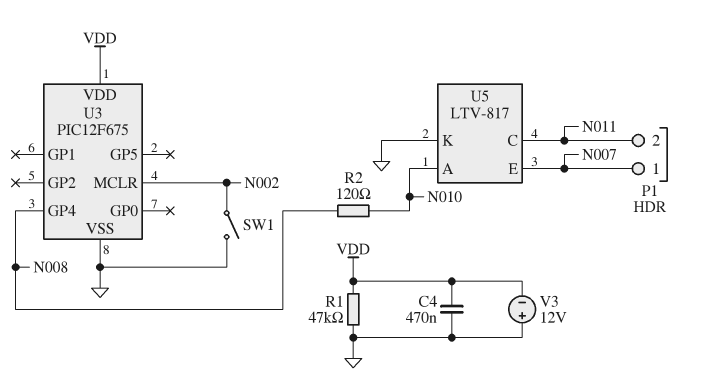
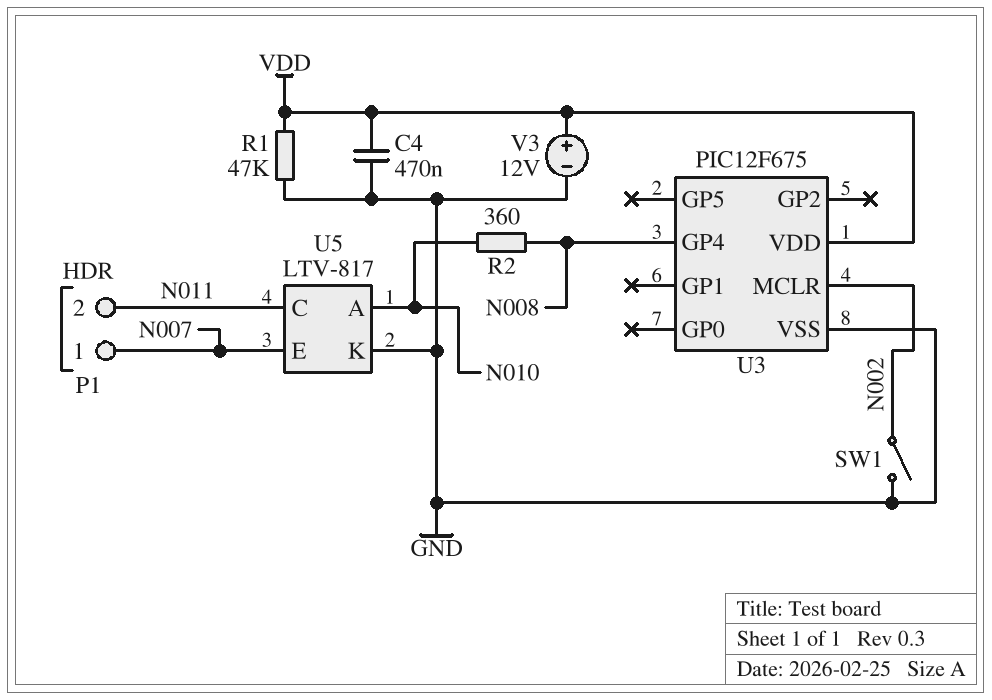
R2: 120 (N008, N010) -> 360 (N008, N010)
V3: 12V (plus GND, minus VDD) -> 12V (plus VDD, minus GND)

